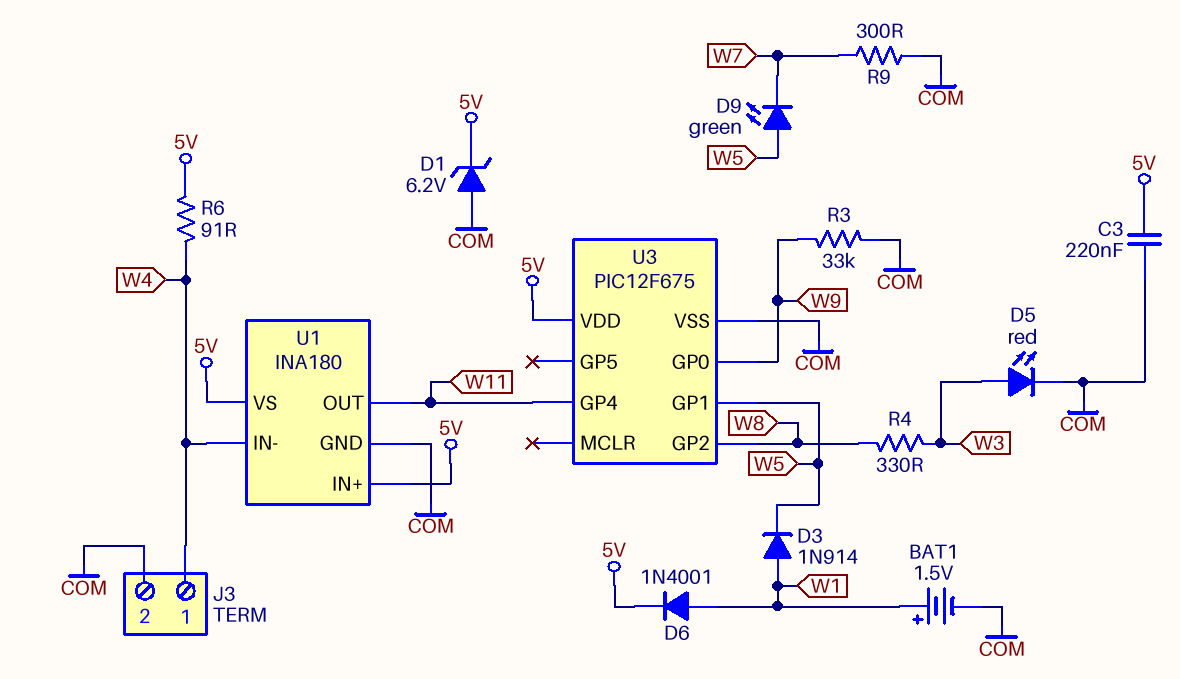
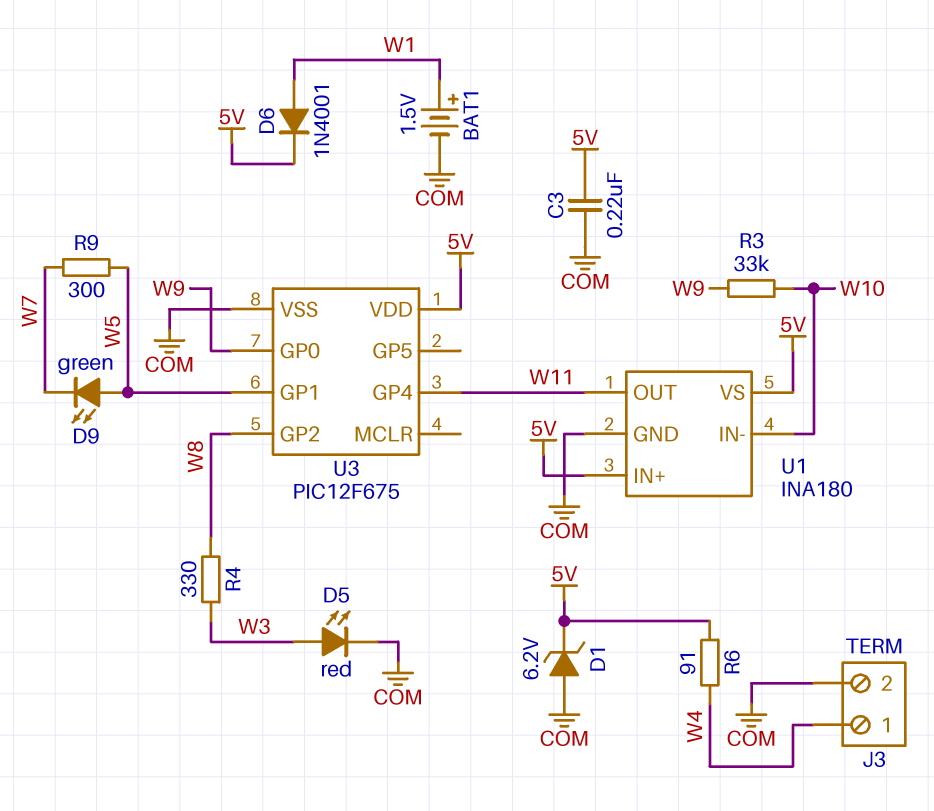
D3: diode 1N914 (A W1, K W5) -> none
R3: 33k (COM, W9) -> 33k (W9, W10)
R9: 300 (COM, W7) -> 300 (W5, W7)
U1 pin IN-: W4 -> W10

